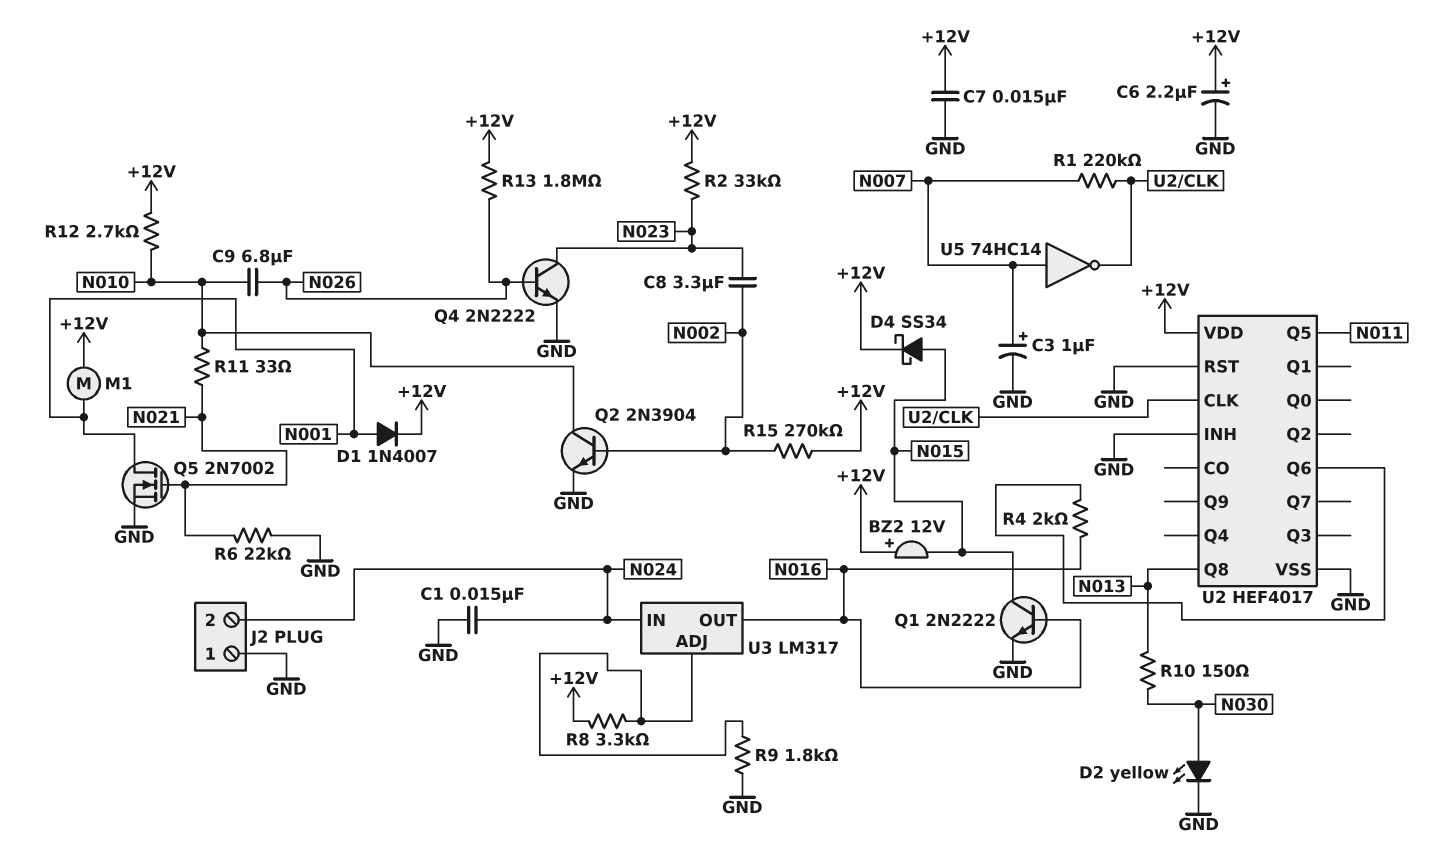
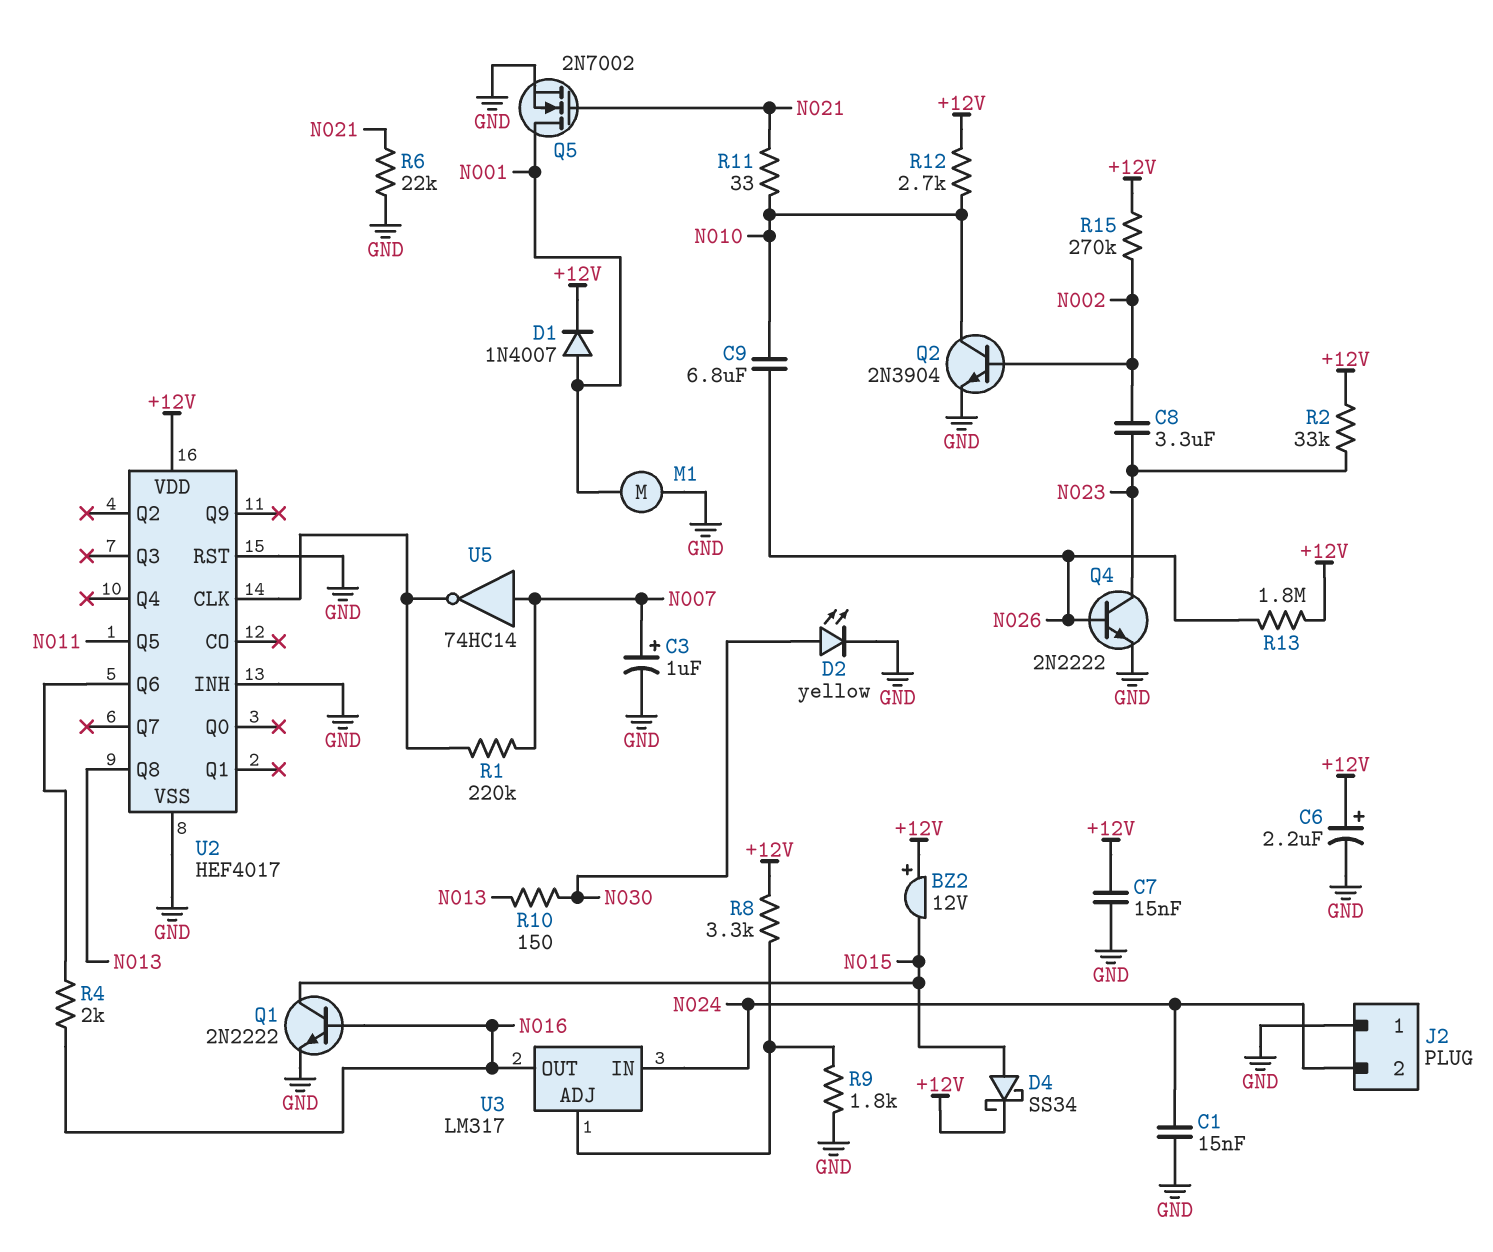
M1: motor (+12V, N001) -> motor (GND, N001)

